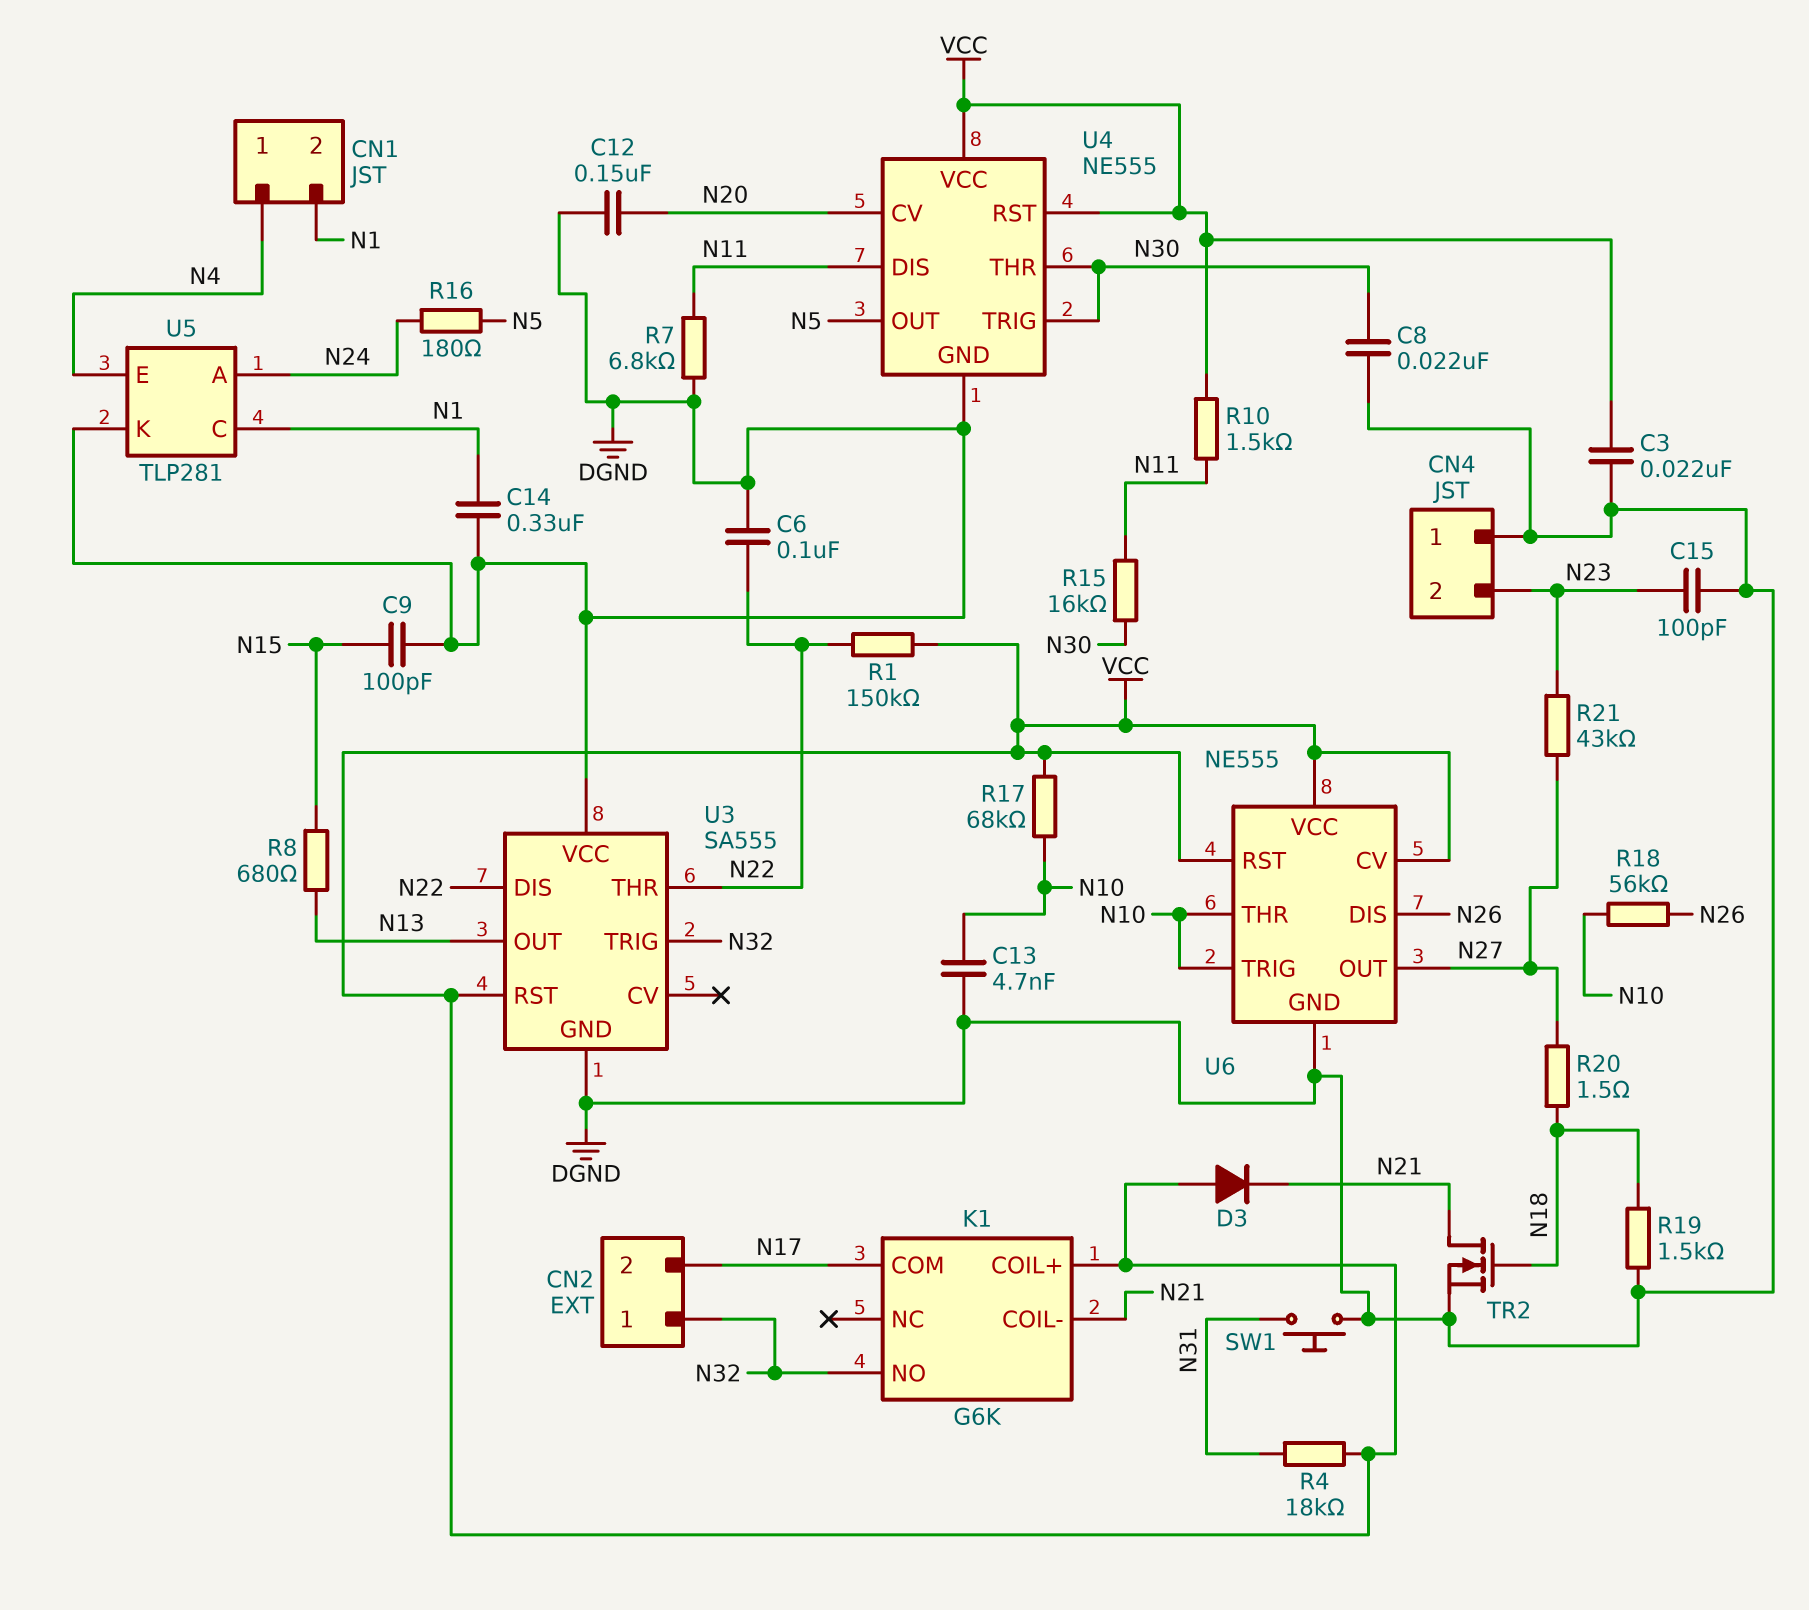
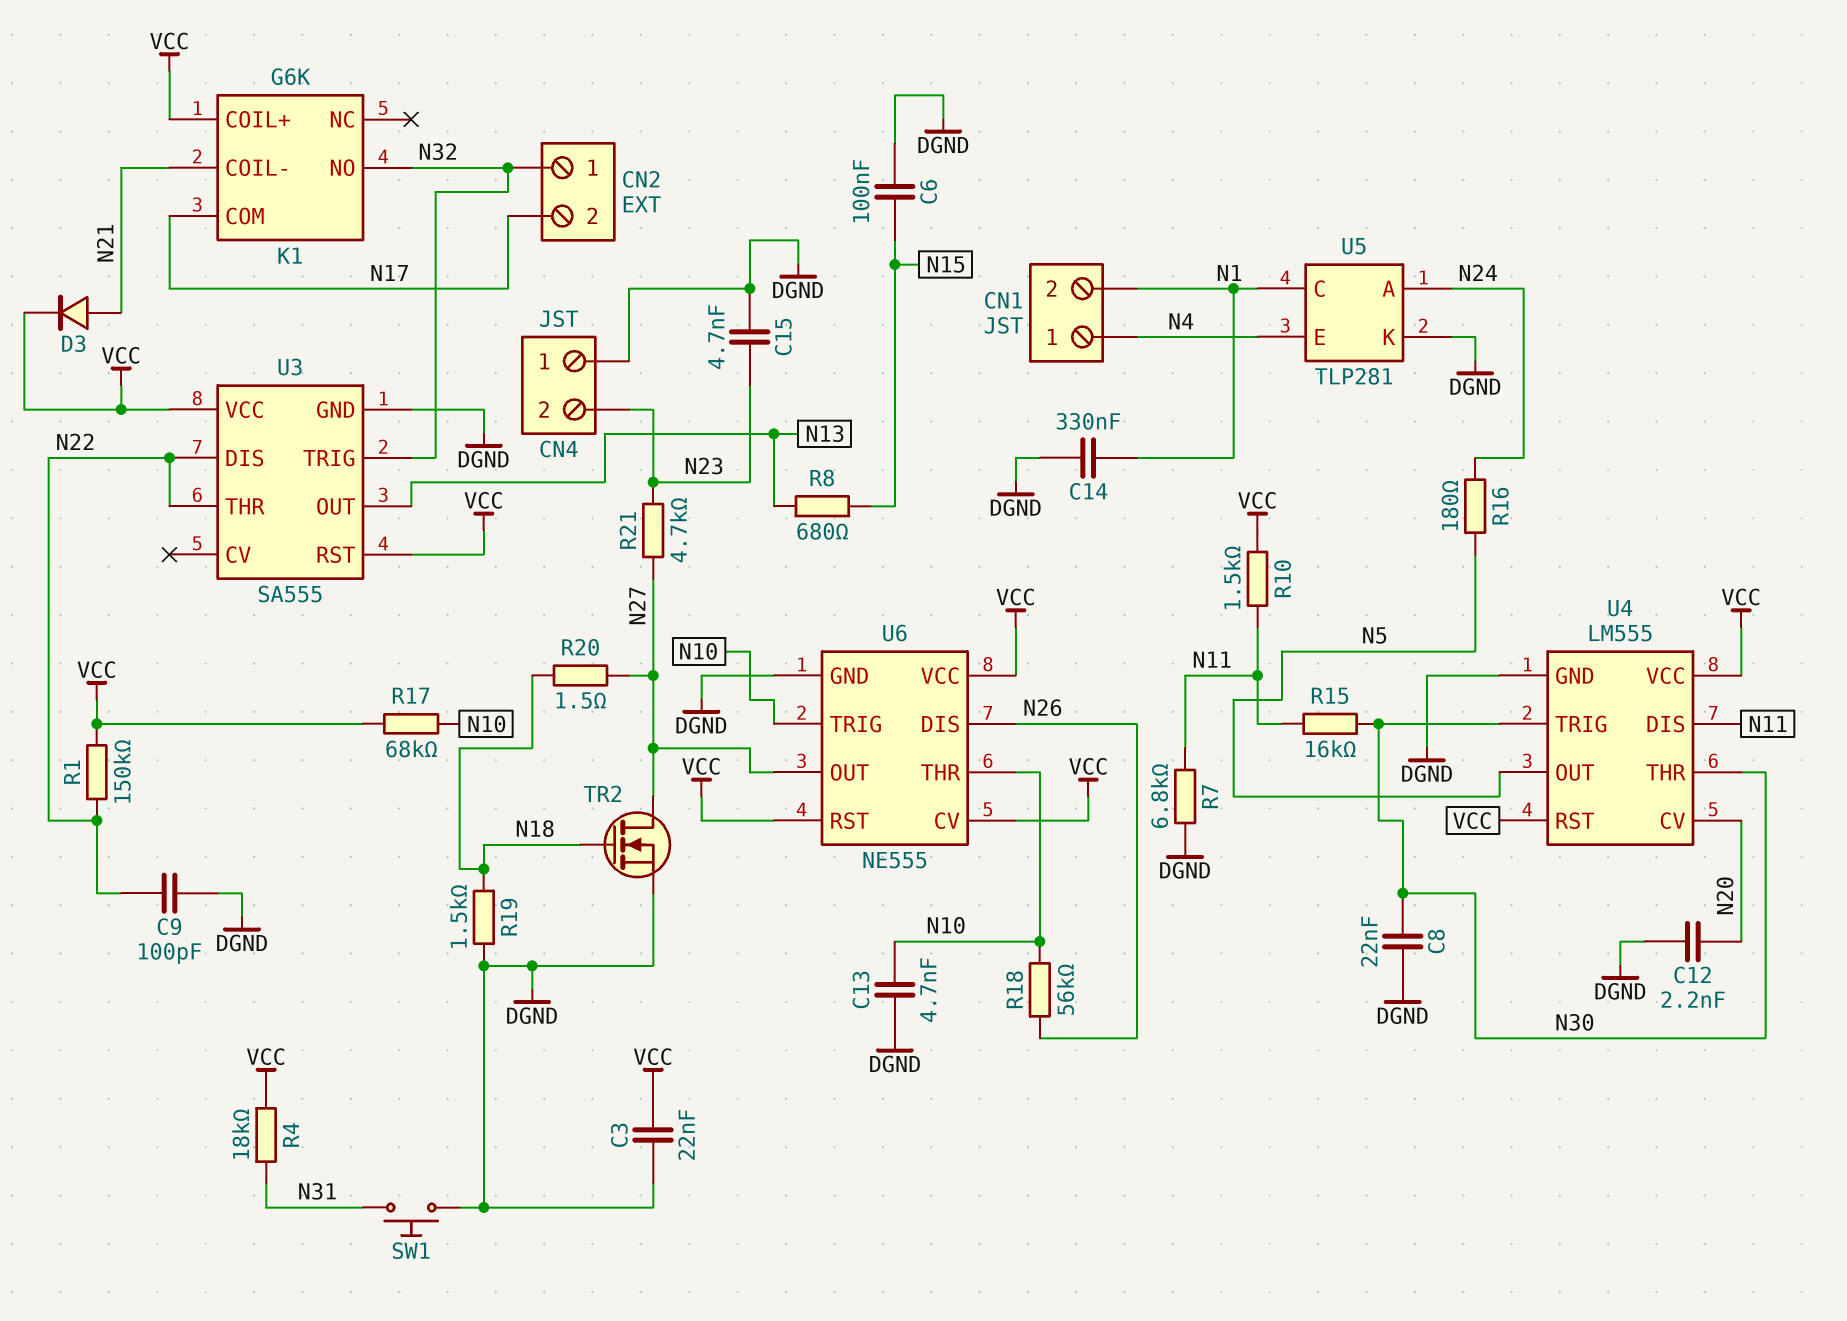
C6: 100nF (DGND, N22) -> 100nF (DGND, N15)
C9: 100pF (DGND, N15) -> 100pF (DGND, N22)
C12: 150nF (DGND, N20) -> 2.2nF (DGND, N20)
C15: 100pF (DGND, N23) -> 4.7nF (DGND, N23)
D3: diode (A VCC, K N21) -> diode (A N21, K VCC)
R21: 43k (N23, N27) -> 4.7k (N23, N27)
TR2: NMOS (G N18, D N21, S DGND) -> NMOS (G N18, D N27, S DGND)
U3 pin VCC: DGND -> VCC
U4: NE555 -> LM555

